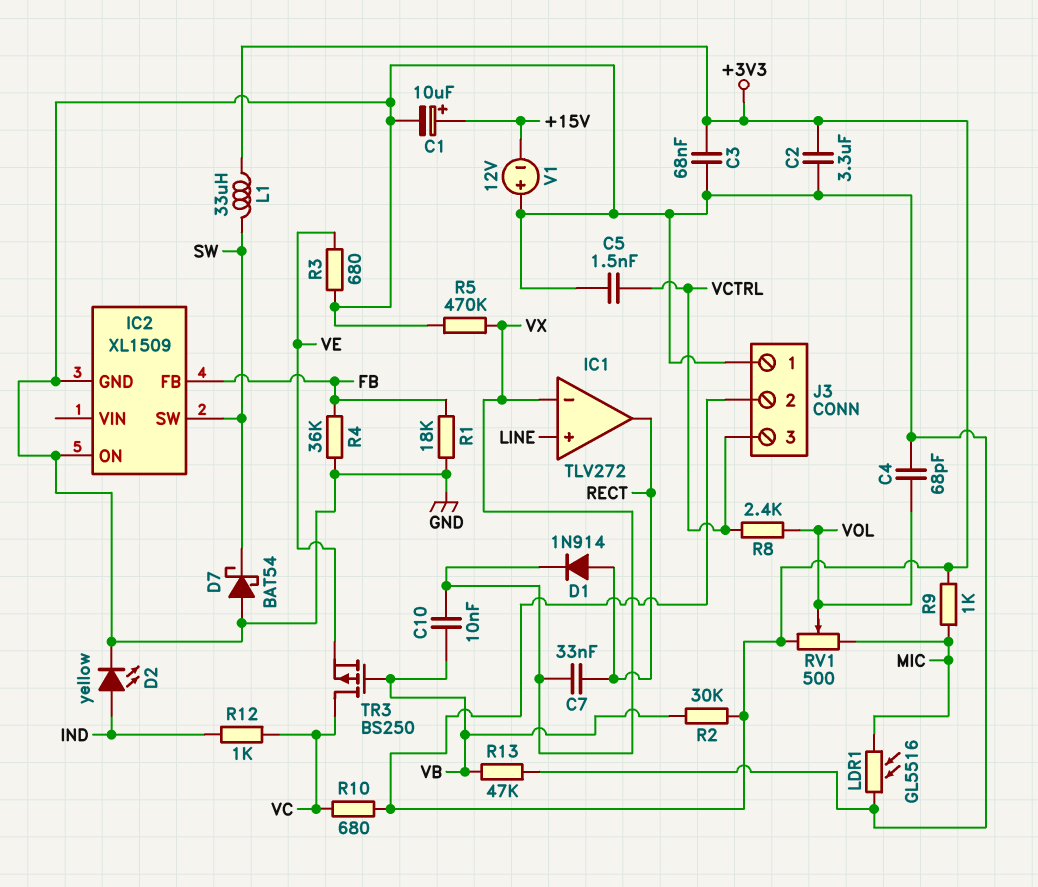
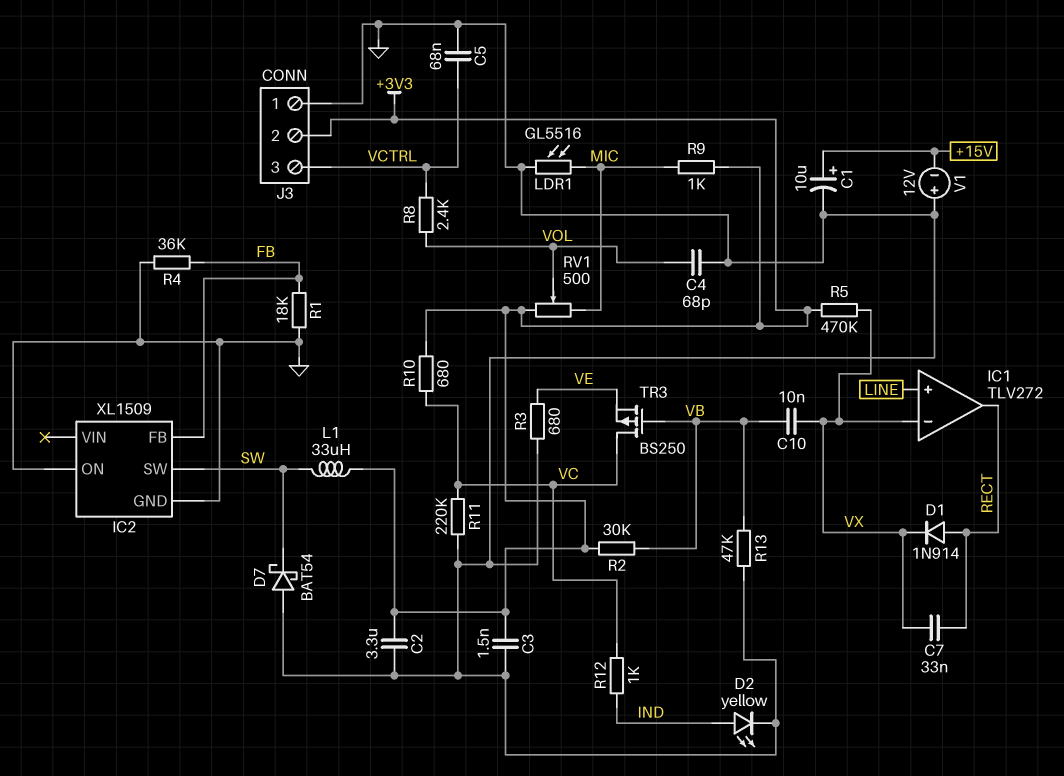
C3: 68nF (+3V3, GND) -> 1.5nF (+3V3, GND)
C5: 1.5nF (GND, VCTRL) -> 68nF (GND, VCTRL)
R5: 470k (GND, VX) -> 470k (+3V3, VX)
R11: none -> 220k (GND, VC)

